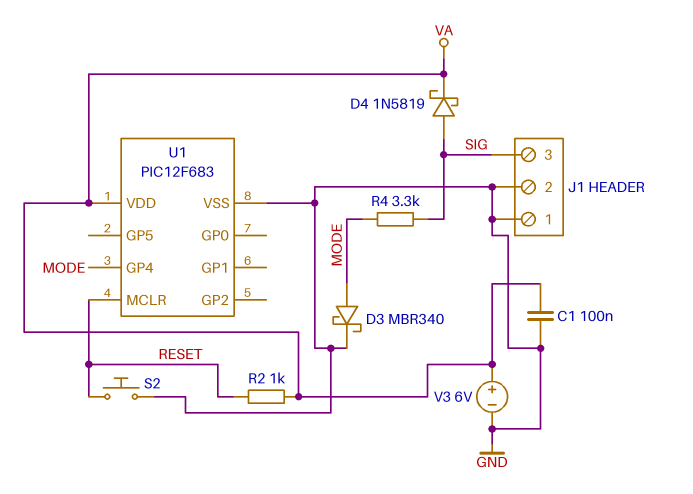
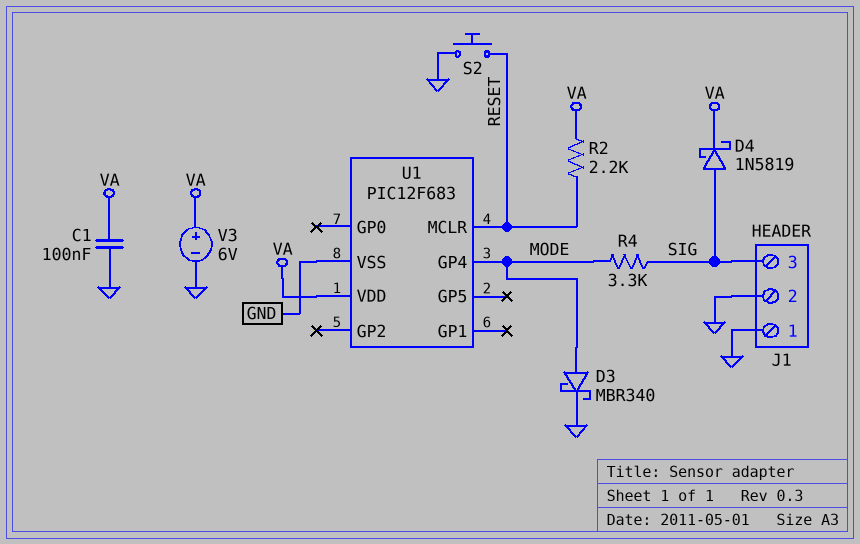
R2: 1k (RESET, VA) -> 2.2k (RESET, VA)

